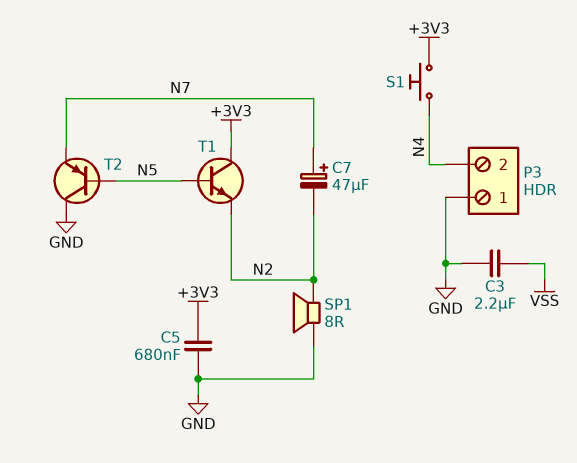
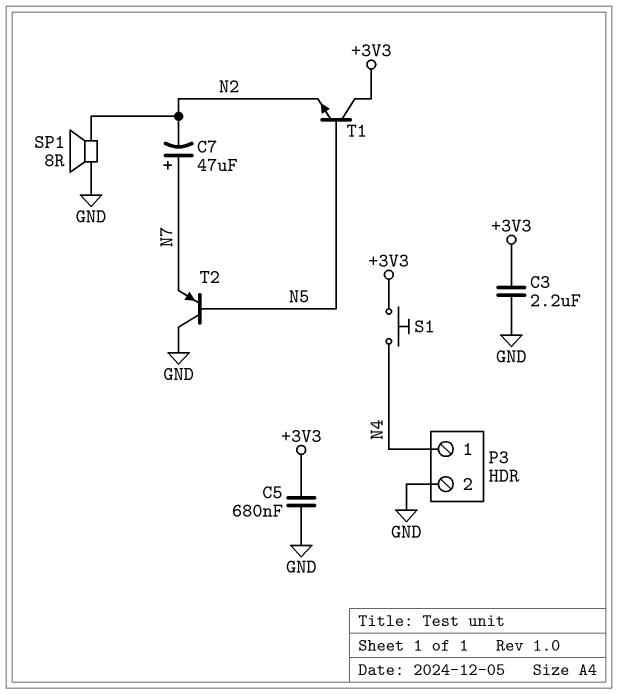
C3: 2.2uF (GND, VSS) -> 2.2uF (+3V3, GND)
P3 pin 1: GND -> N4
P3 pin 2: N4 -> GND

